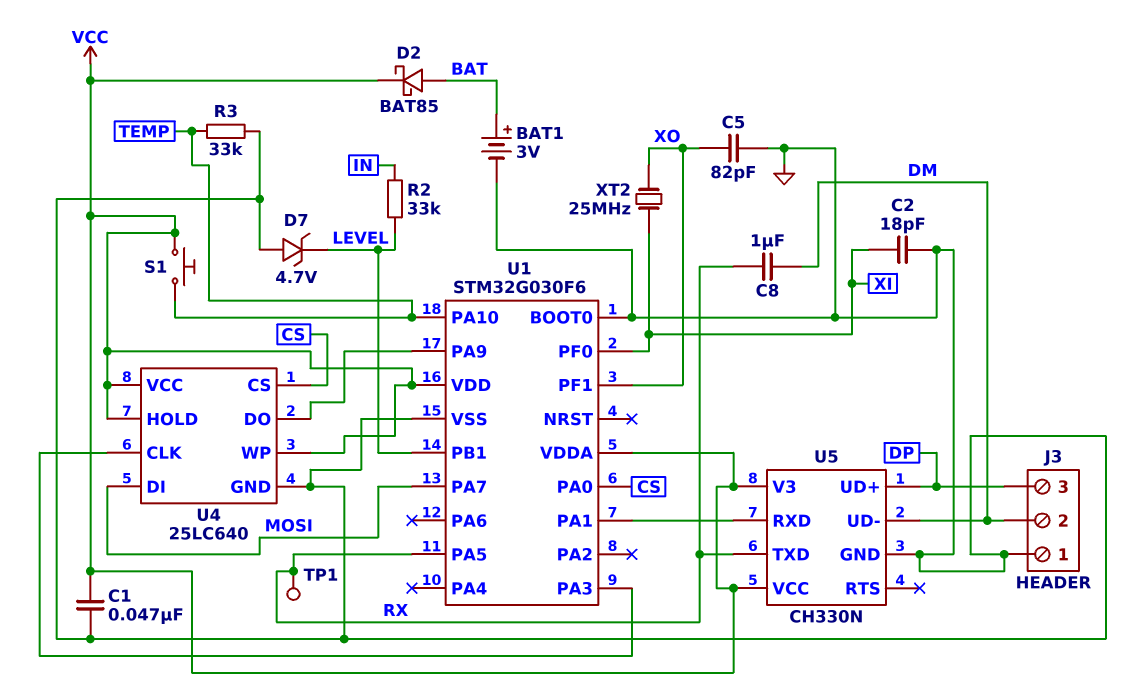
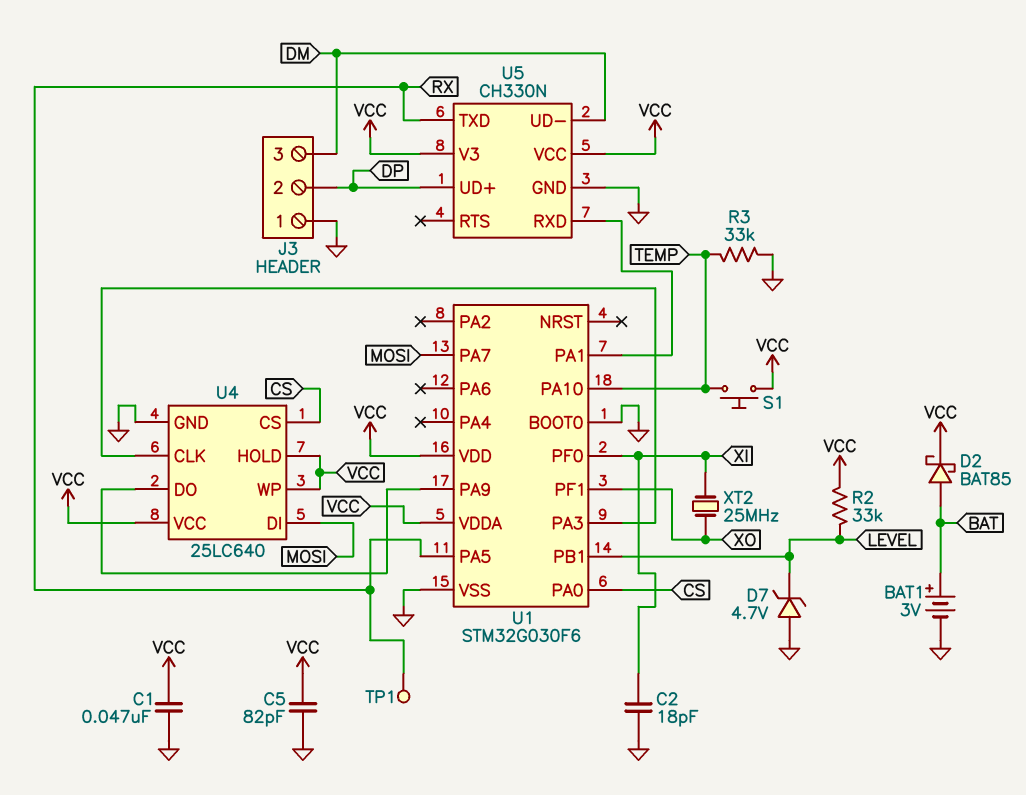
C5: 82pF (GND, XO) -> 82pF (GND, VCC)
C8: 1uF (DM, RX) -> none
J3 pin 2: DM -> DP
J3 pin 3: DP -> DM
R2: 33k (IN, LEVEL) -> 33k (LEVEL, VCC)

